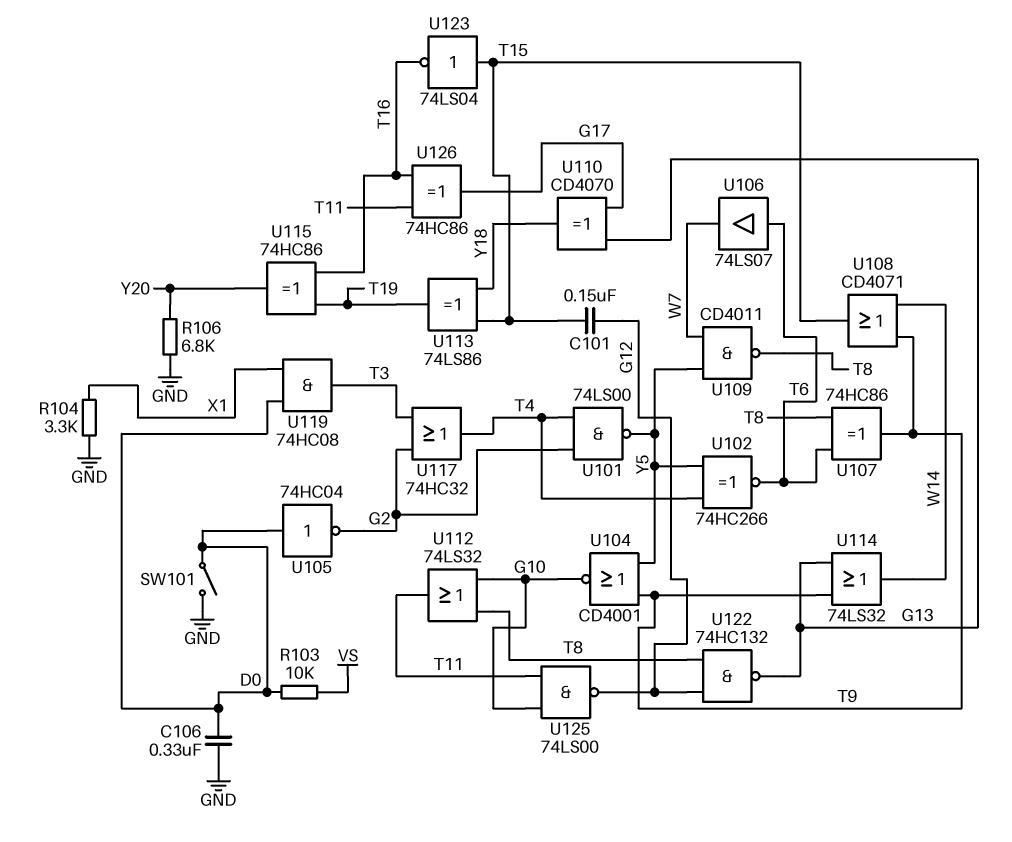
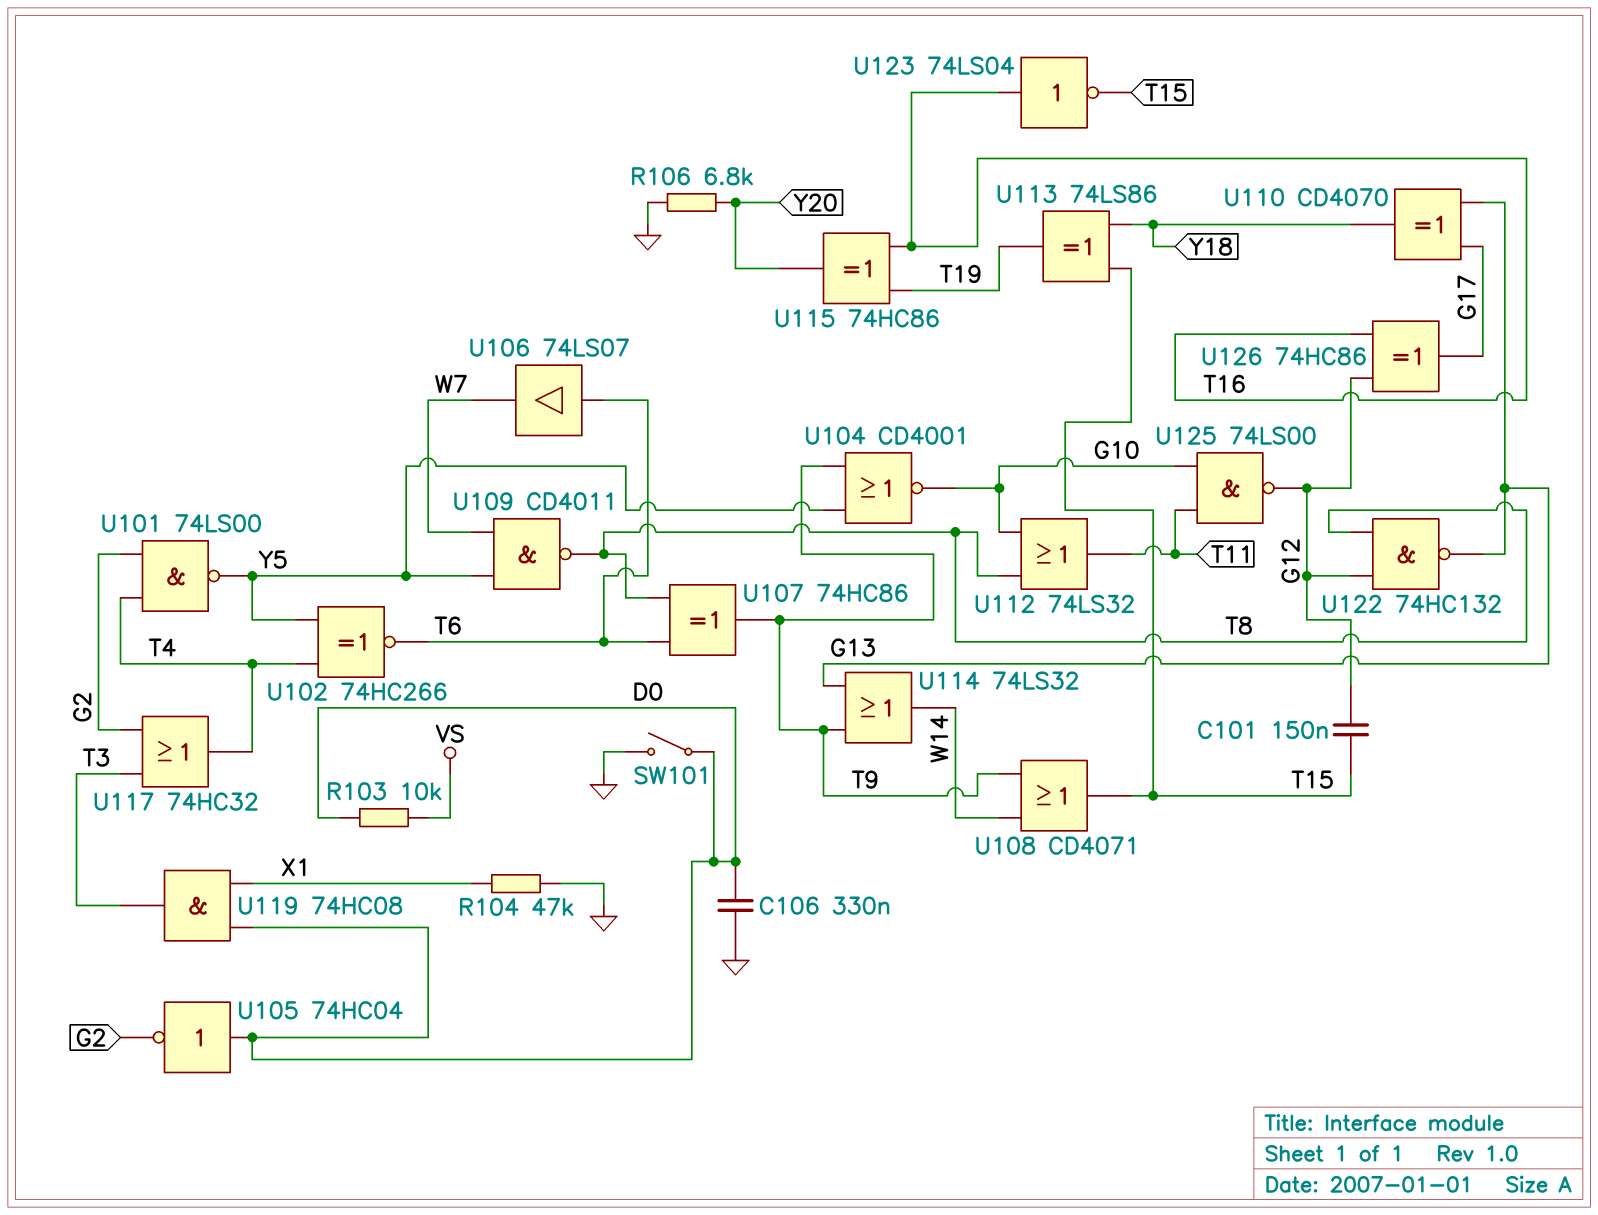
R104: 3.3k (GND, X1) -> 47k (GND, X1)
U123: NOT 74LS04 (in T15, out T16) -> NOT 74LS04 (in T16, out T15)
U126: XOR 74HC86 (in T11, in T16, out G17) -> XOR 74HC86 (in G12, in T16, out G17)

